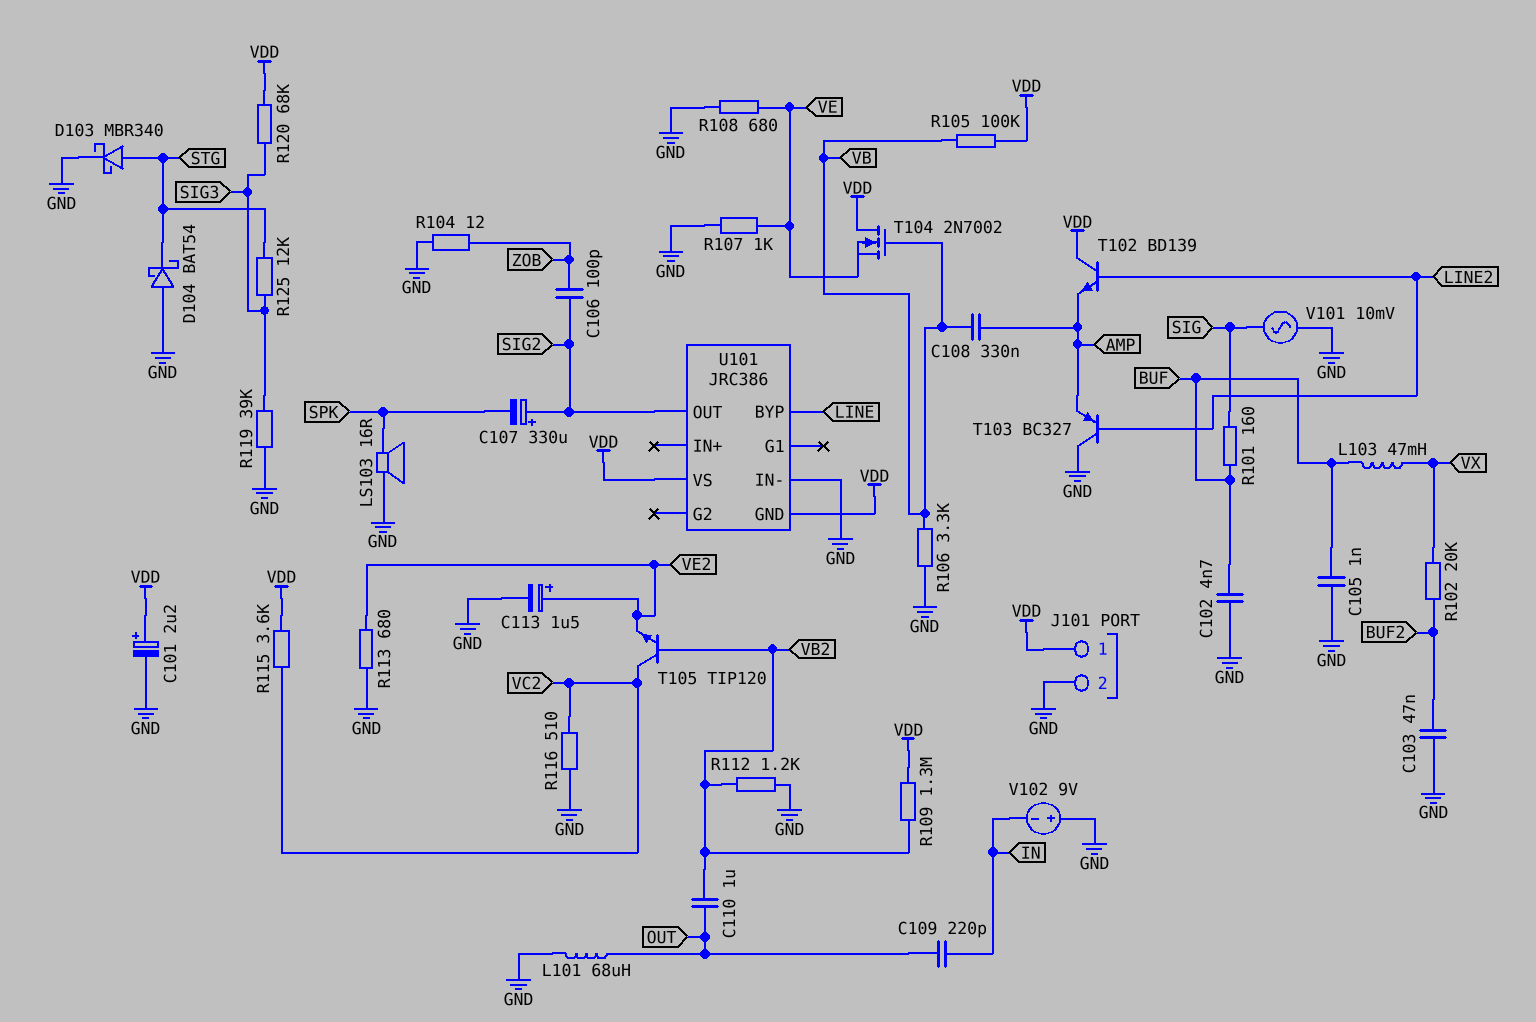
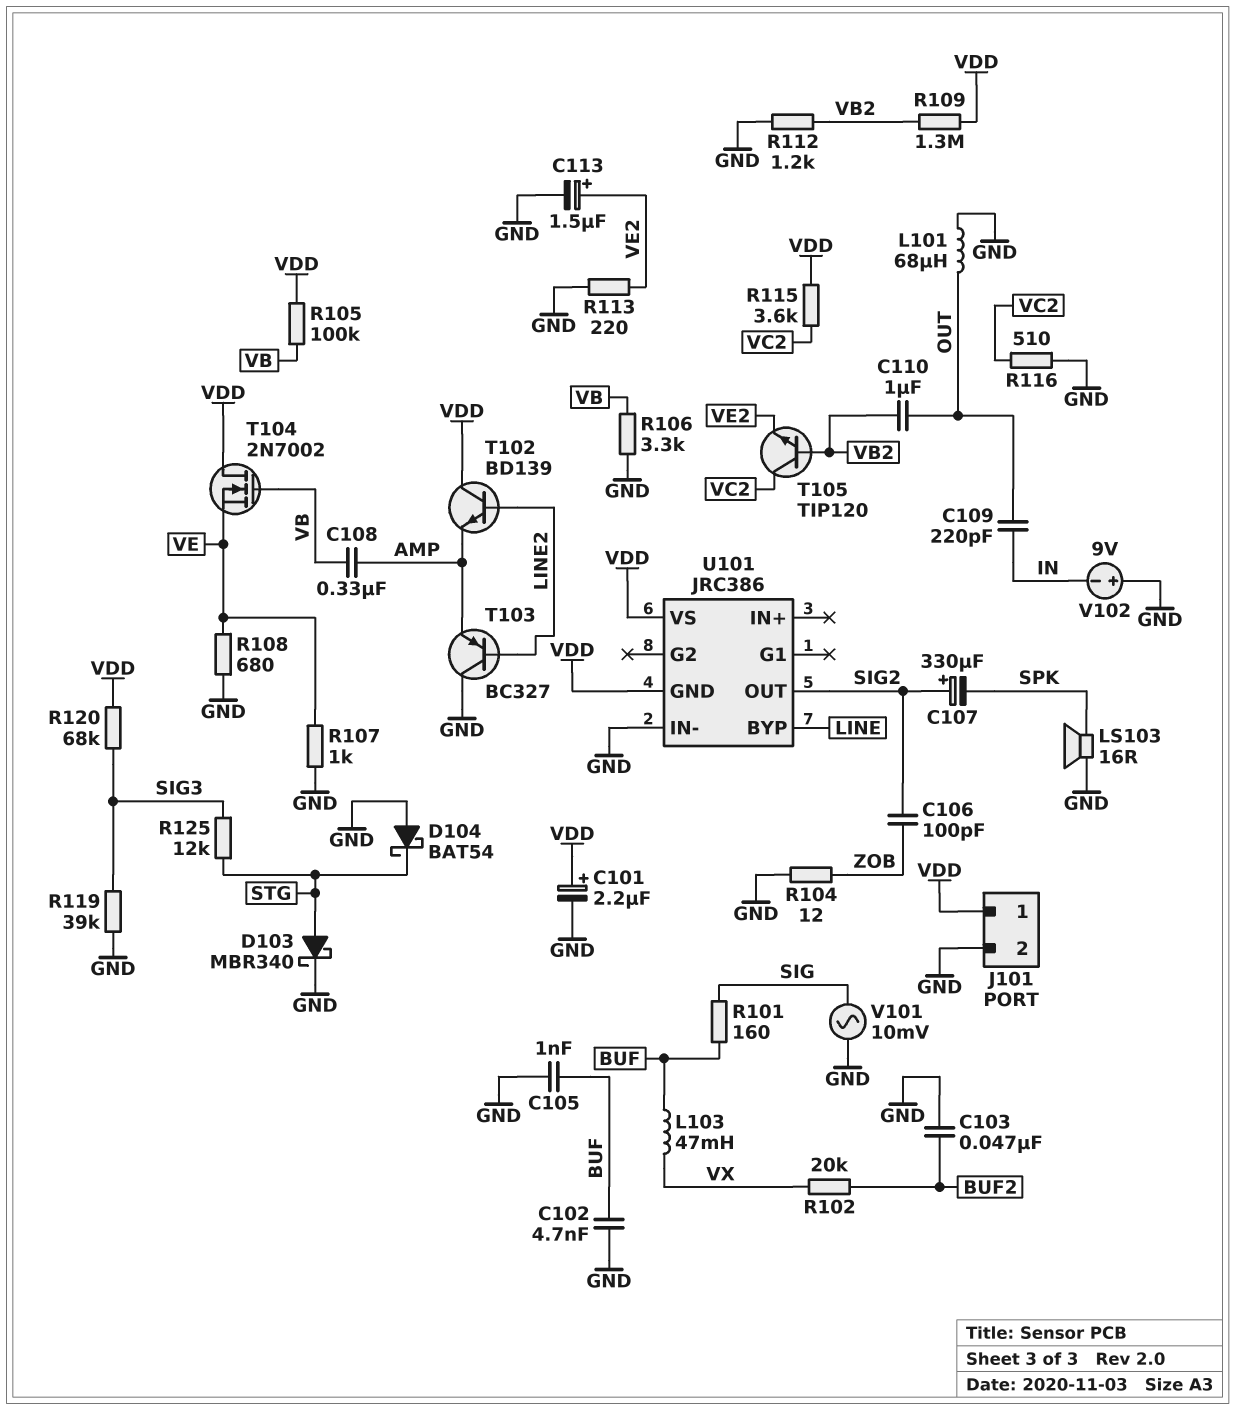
R113: 680 (GND, VE2) -> 220 (GND, VE2)

